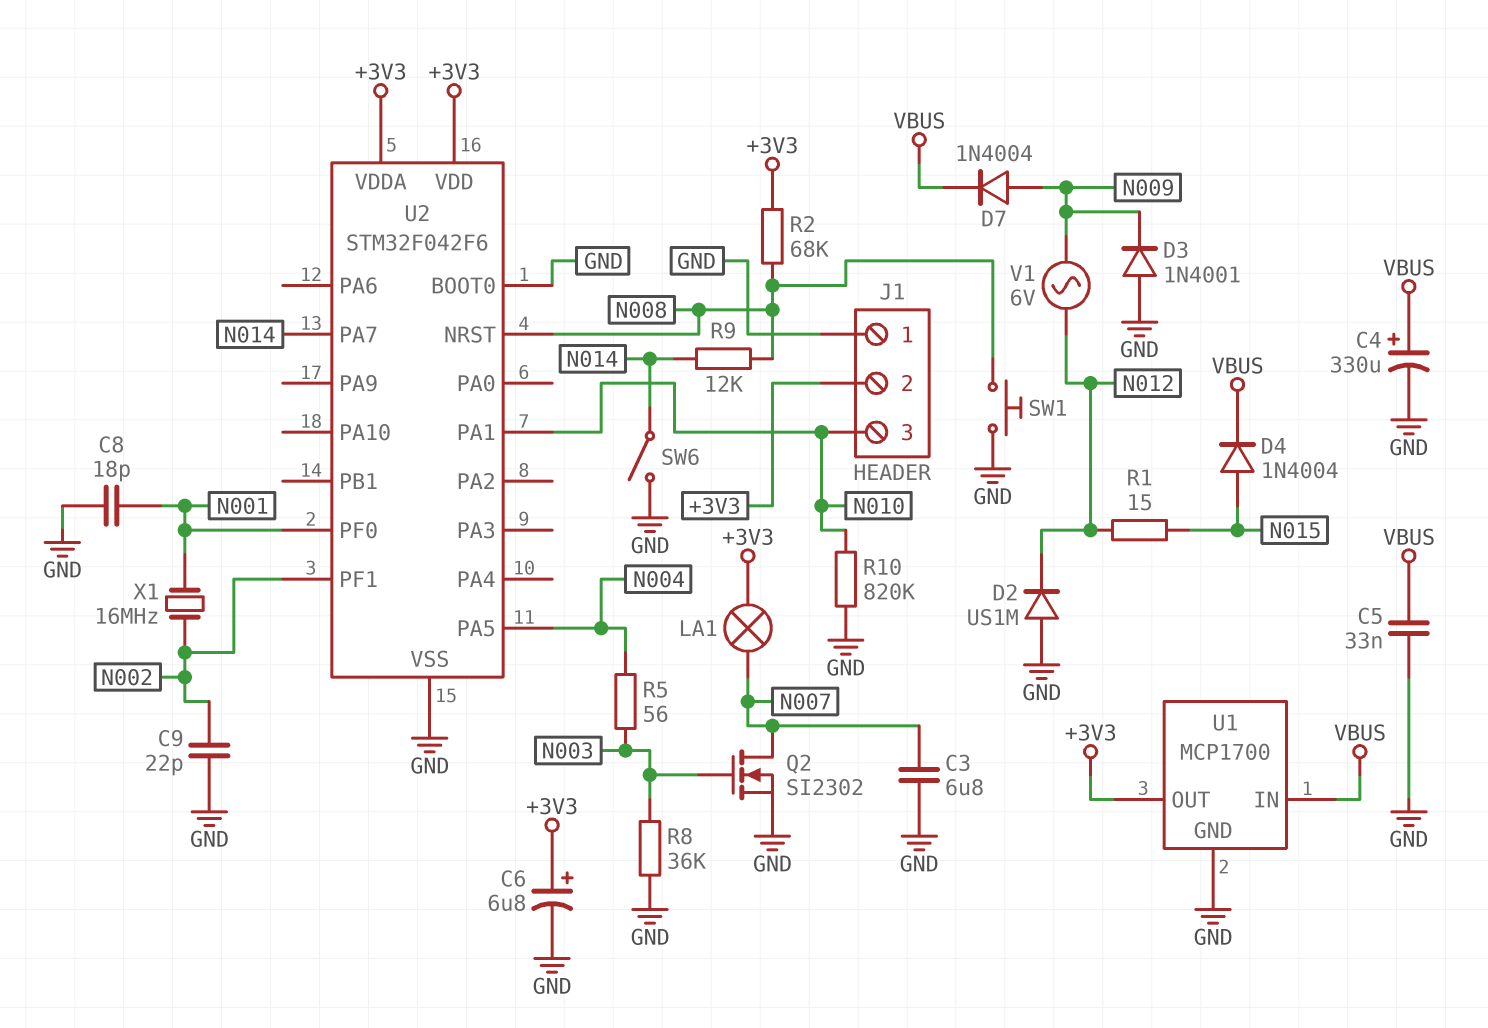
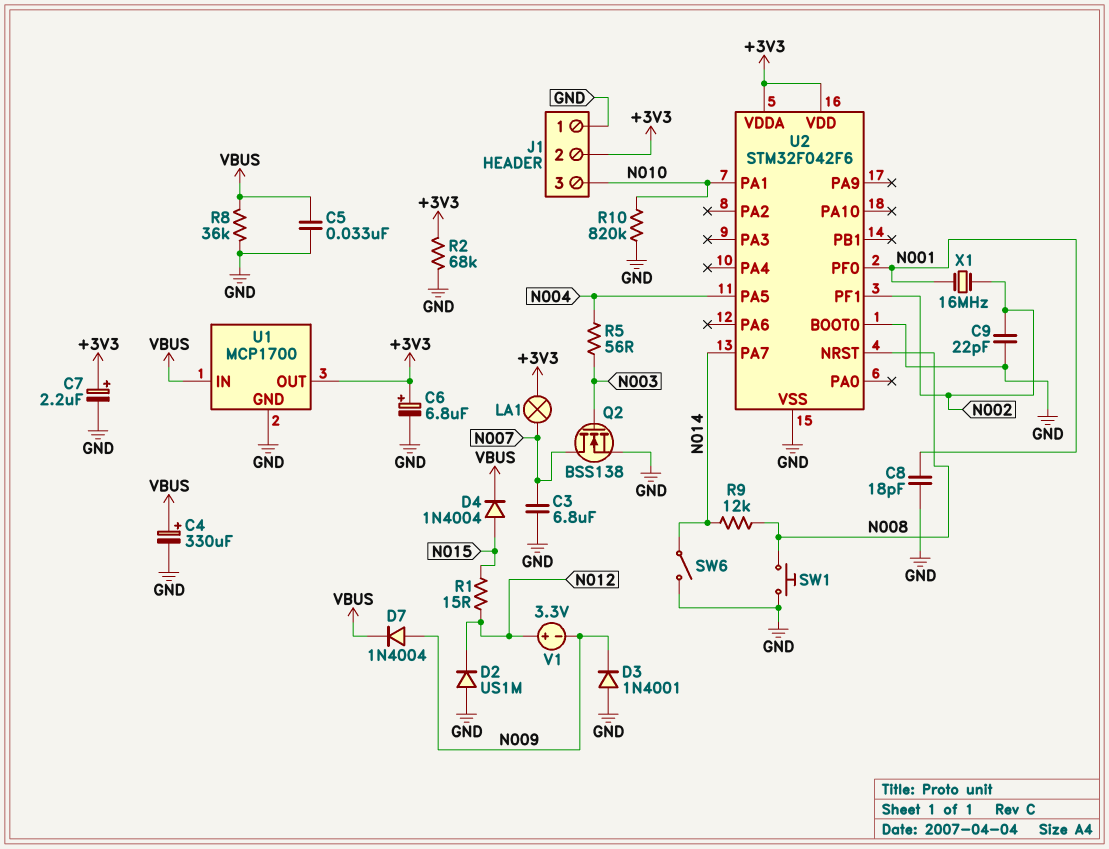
C7: none -> 2.2uF (plus +3V3, minus GND)
Q2: NMOS SI2302 (G N003, D N007, S GND) -> NMOS BSS138 (G N003, D N007, S GND)
R2: 68k (+3V3, N008) -> 68k (+3V3, GND)
R8: 36k (GND, N003) -> 36k (GND, VBUS)
V1: AC 6V (N009, N012) -> 3.3V (plus N012, minus N009)

